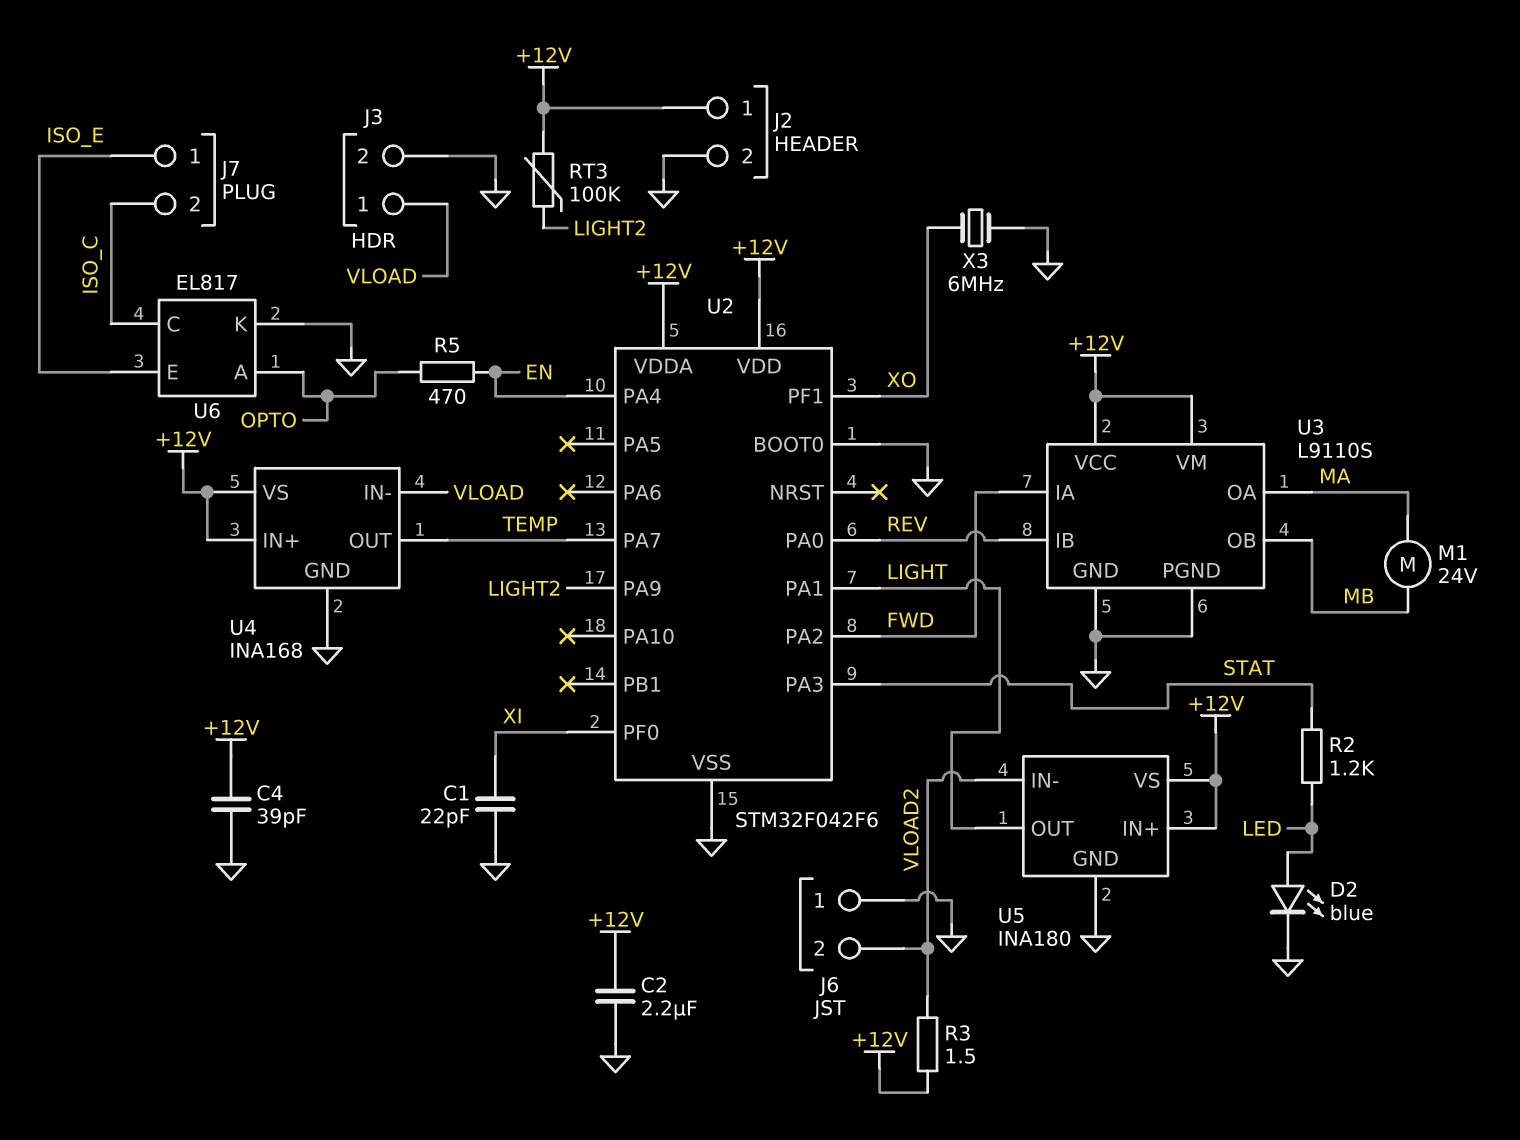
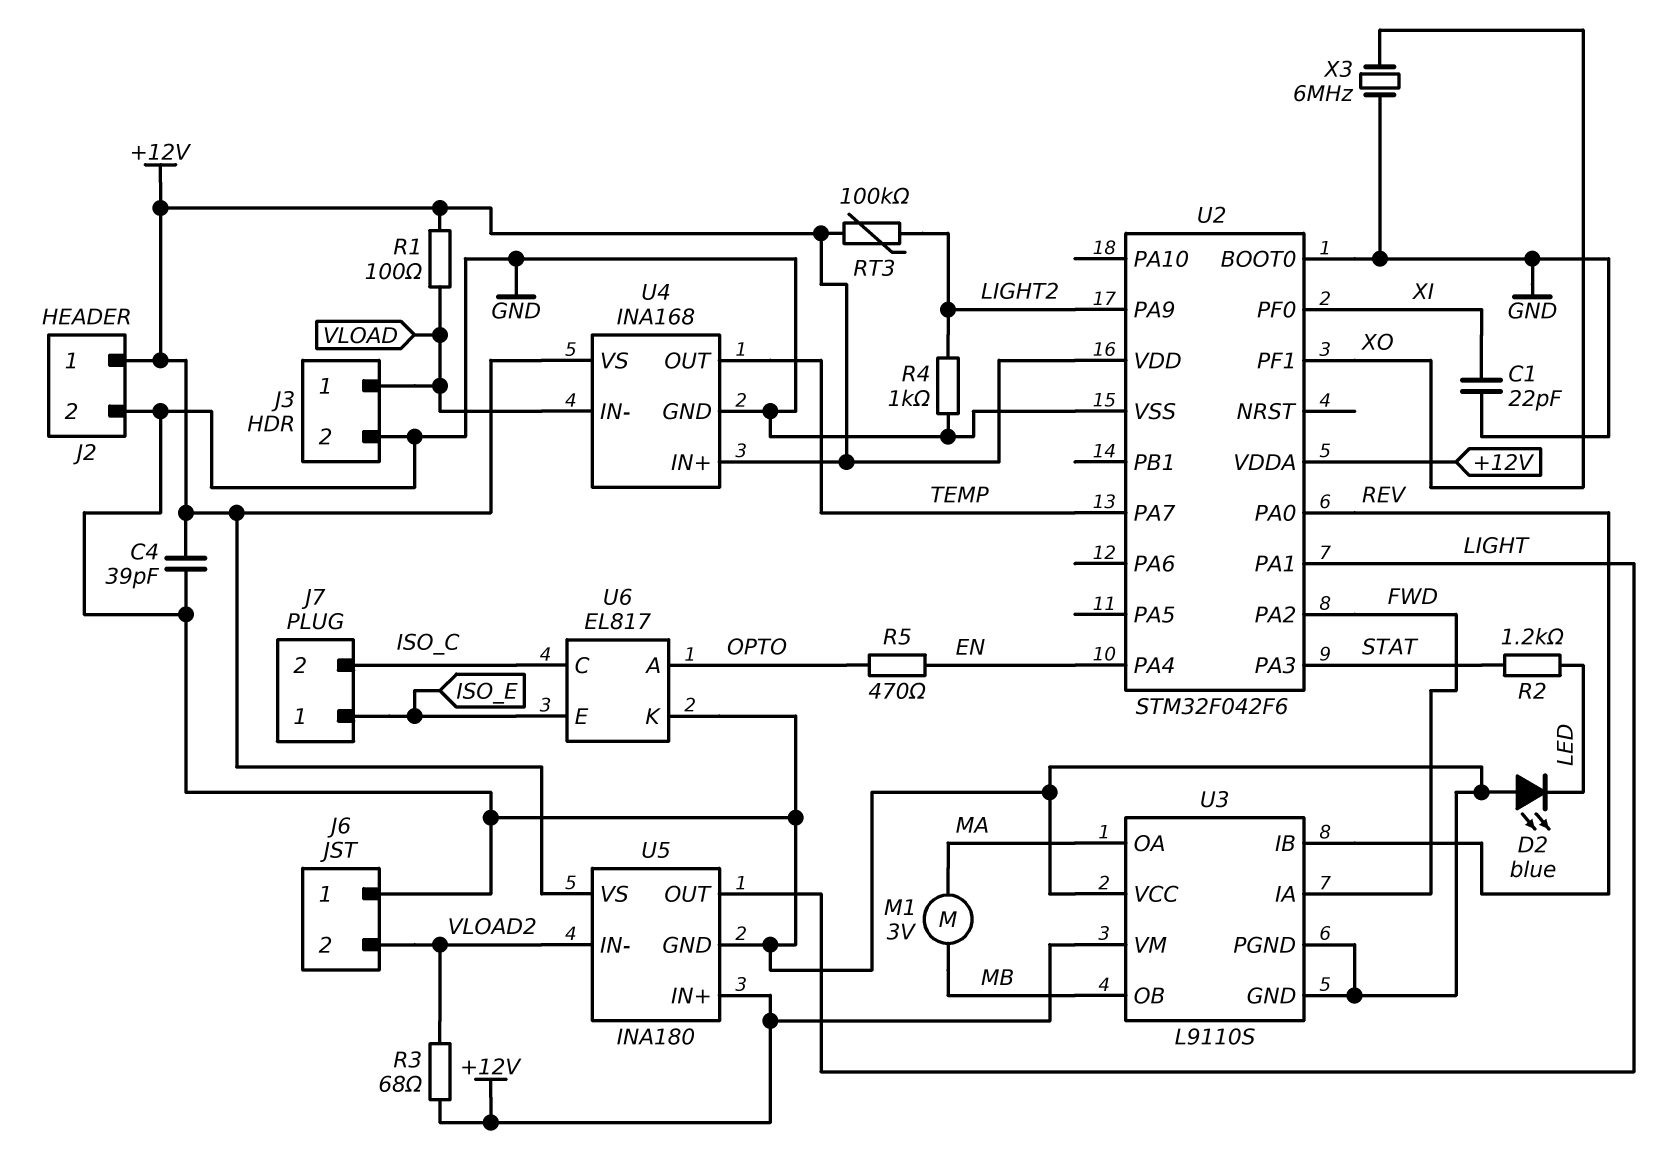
C2: 2.2uF (+12V, GND) -> none
D2: LED blue (A LED, K GND) -> LED blue (A GND, K LED)
M1: motor 24V (MA, MB) -> motor 3V (MA, MB)
R1: none -> 100 (+12V, VLOAD)
R3: 1.5 (+12V, VLOAD2) -> 68 (+12V, VLOAD2)
R4: none -> 1k (GND, LIGHT2)
U3 pin VCC: +12V -> GND

